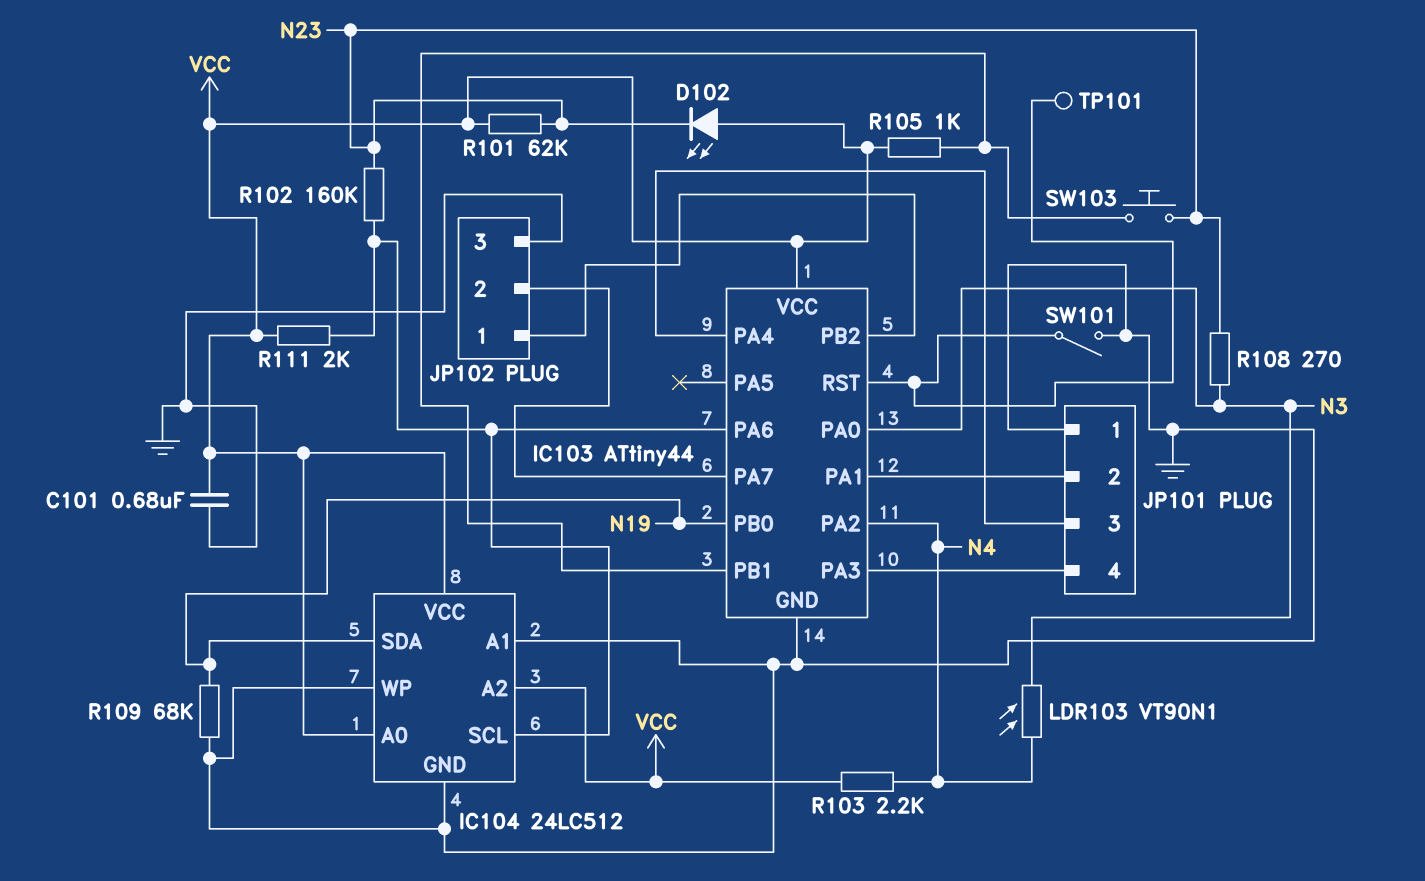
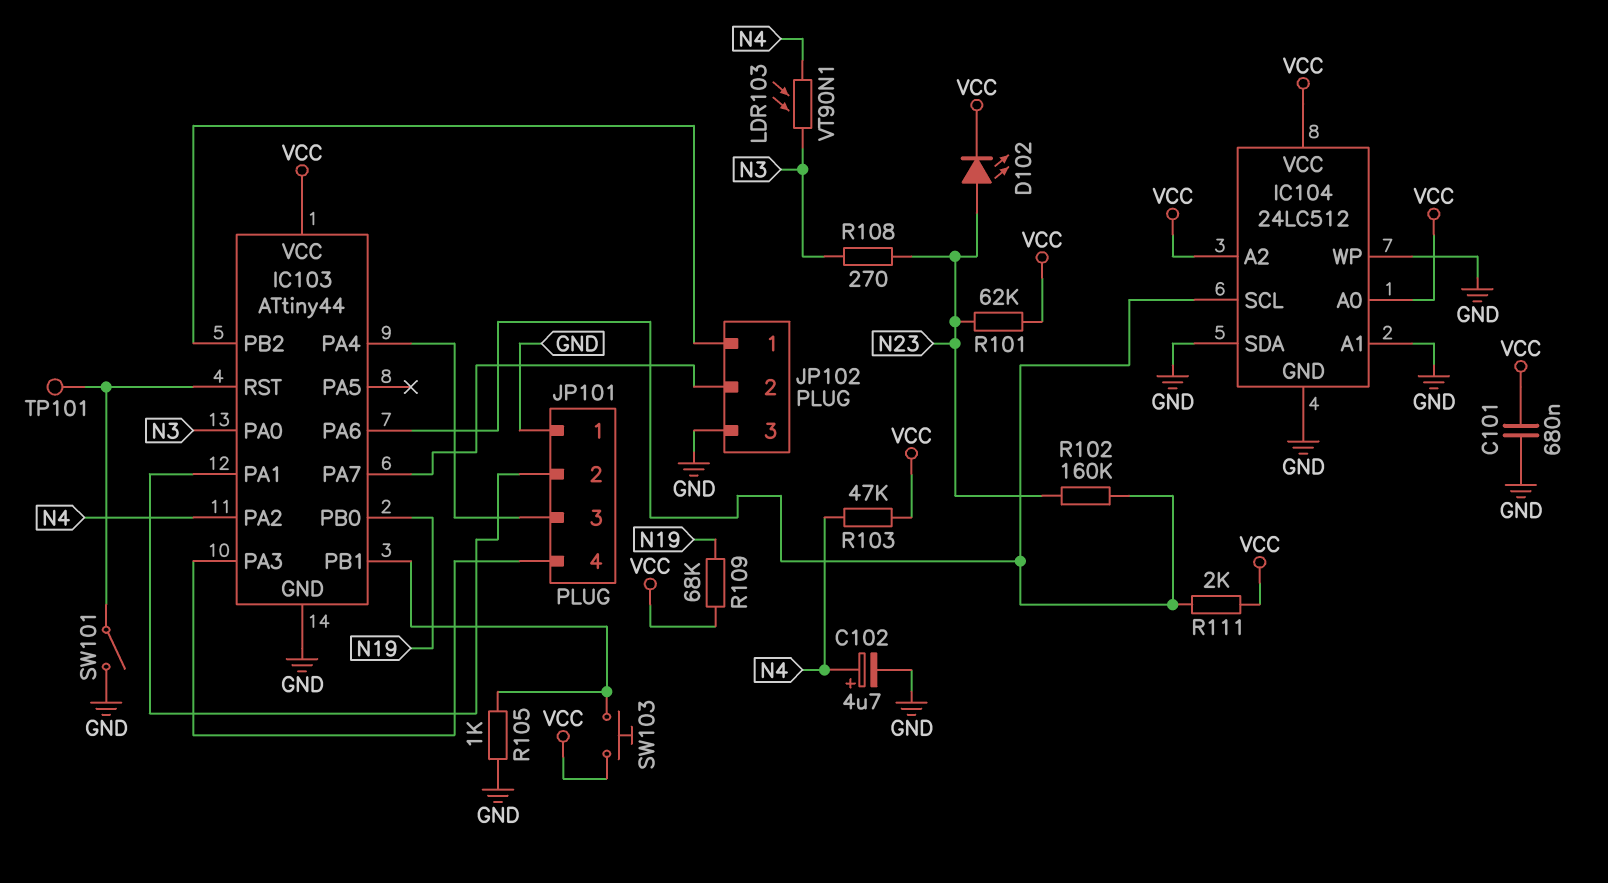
C102: none -> 4.7uF (plus N4, minus GND)
D102: LED (A VCC, K N23) -> LED (A N23, K VCC)
IC104 pin SDA: N19 -> GND
R103: 2.2k (N4, VCC) -> 47k (N4, VCC)
R105: 1k (IC103/PB1, VCC) -> 1k (GND, IC103/PB1)
R109: 68k (GND, N19) -> 68k (N19, VCC)
SW103: button (IC103/PB1, N23) -> button (IC103/PB1, VCC)

